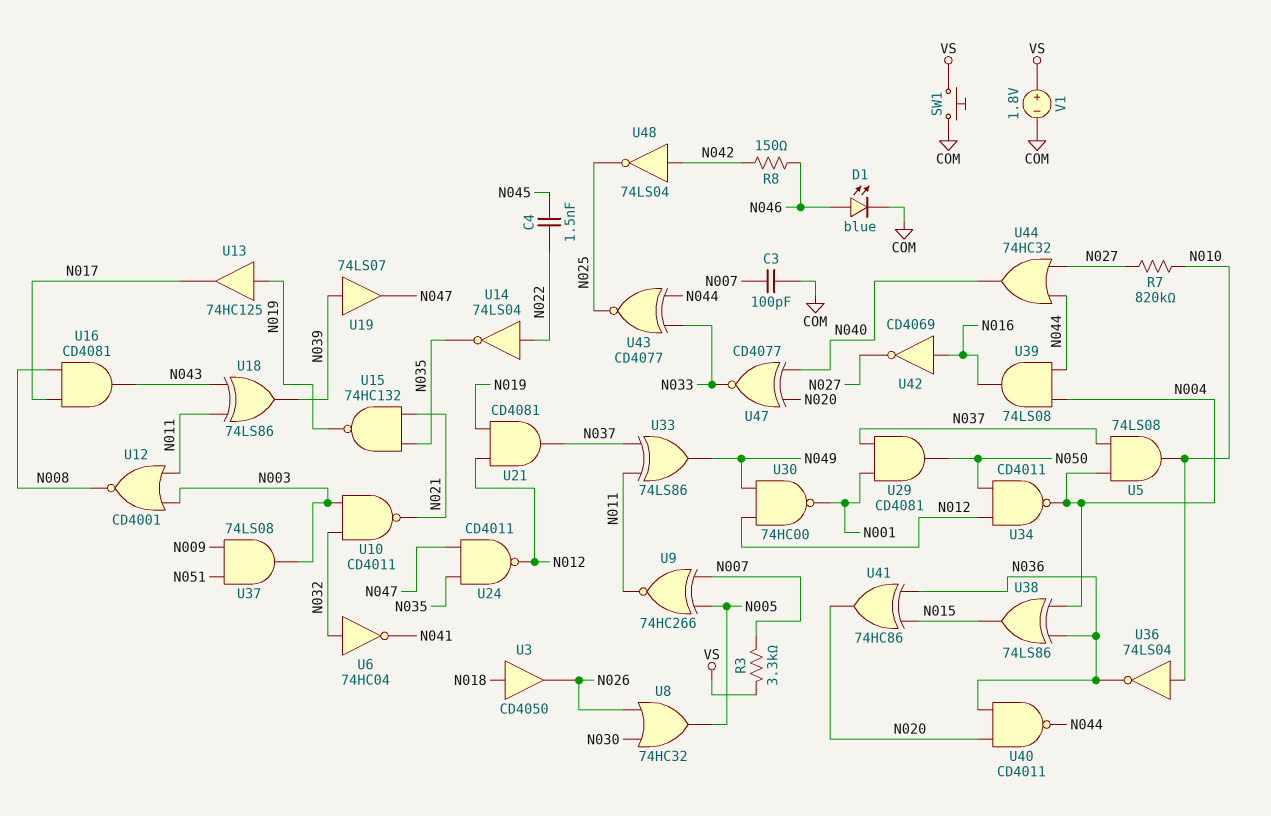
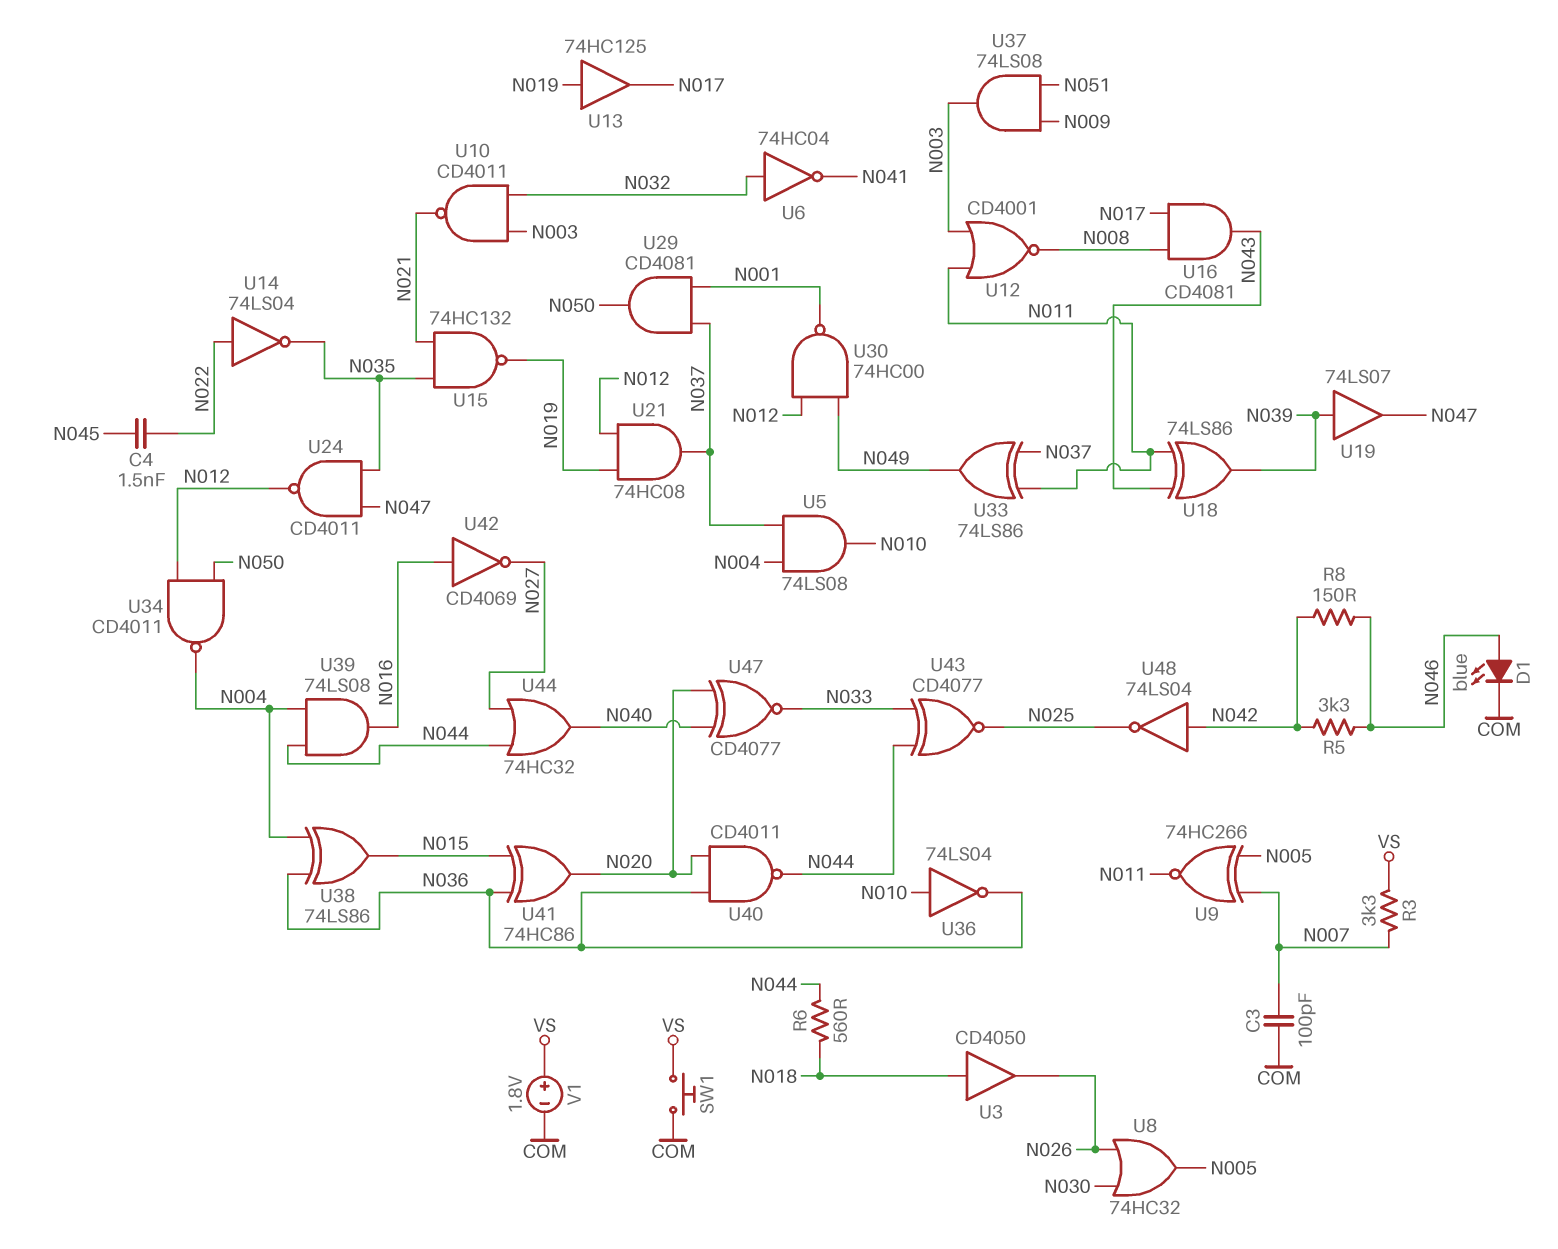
R5: none -> 3.3k (N042, N046)
R6: none -> 560 (N018, N044)
R7: 820k (N010, N027) -> none
U21: AND CD4081 (in N012, in N019, out N037) -> AND 74HC08 (in N012, in N019, out N037)

